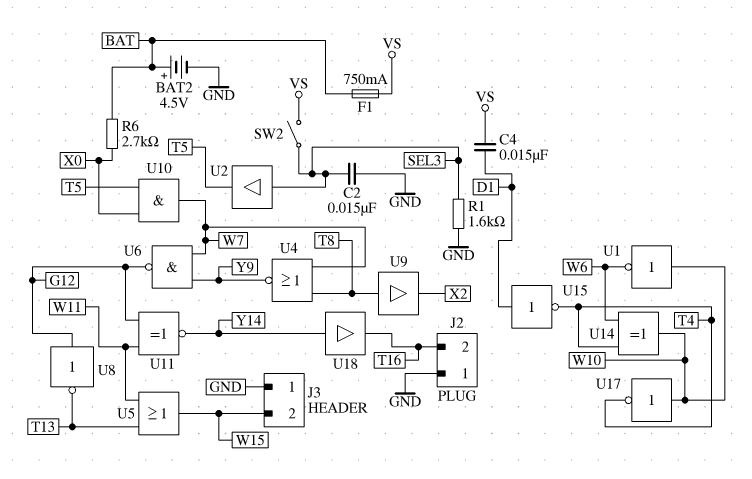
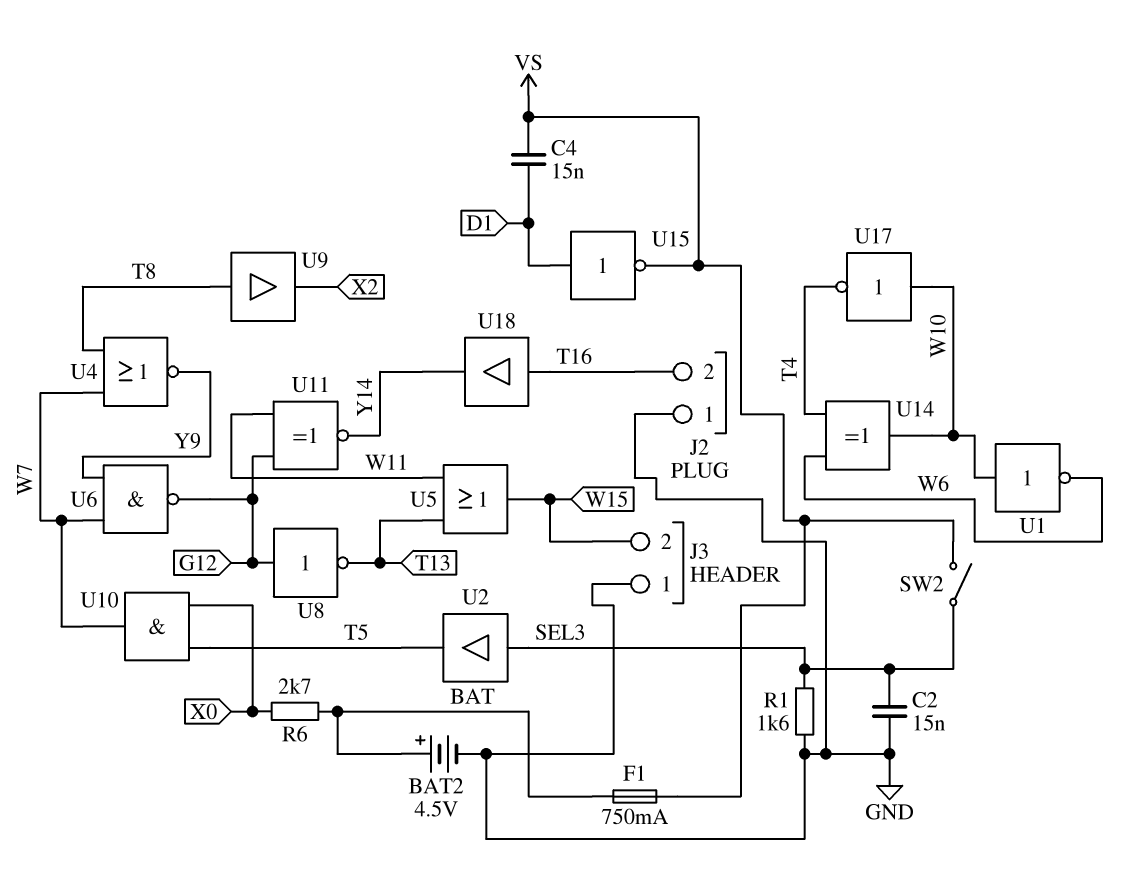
U15: NOT (in D1, out T4) -> NOT (in D1, out VS)
U18: buffer (in Y14, out T16) -> buffer (in T16, out Y14)

